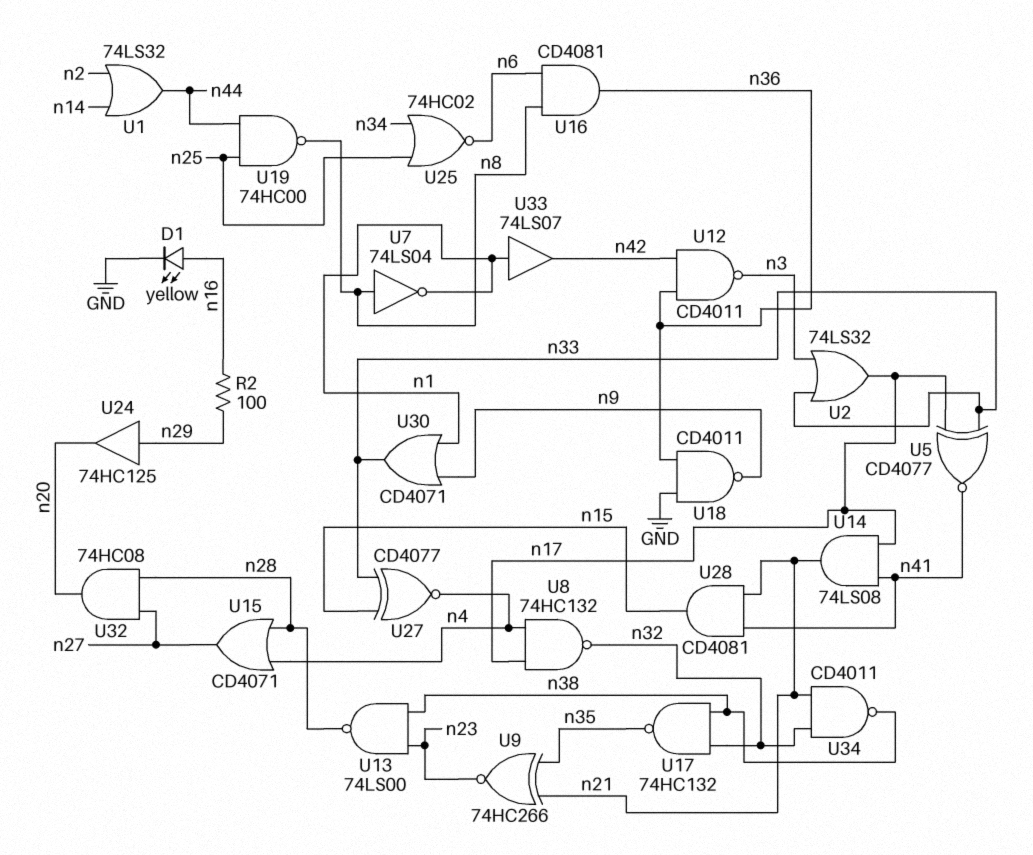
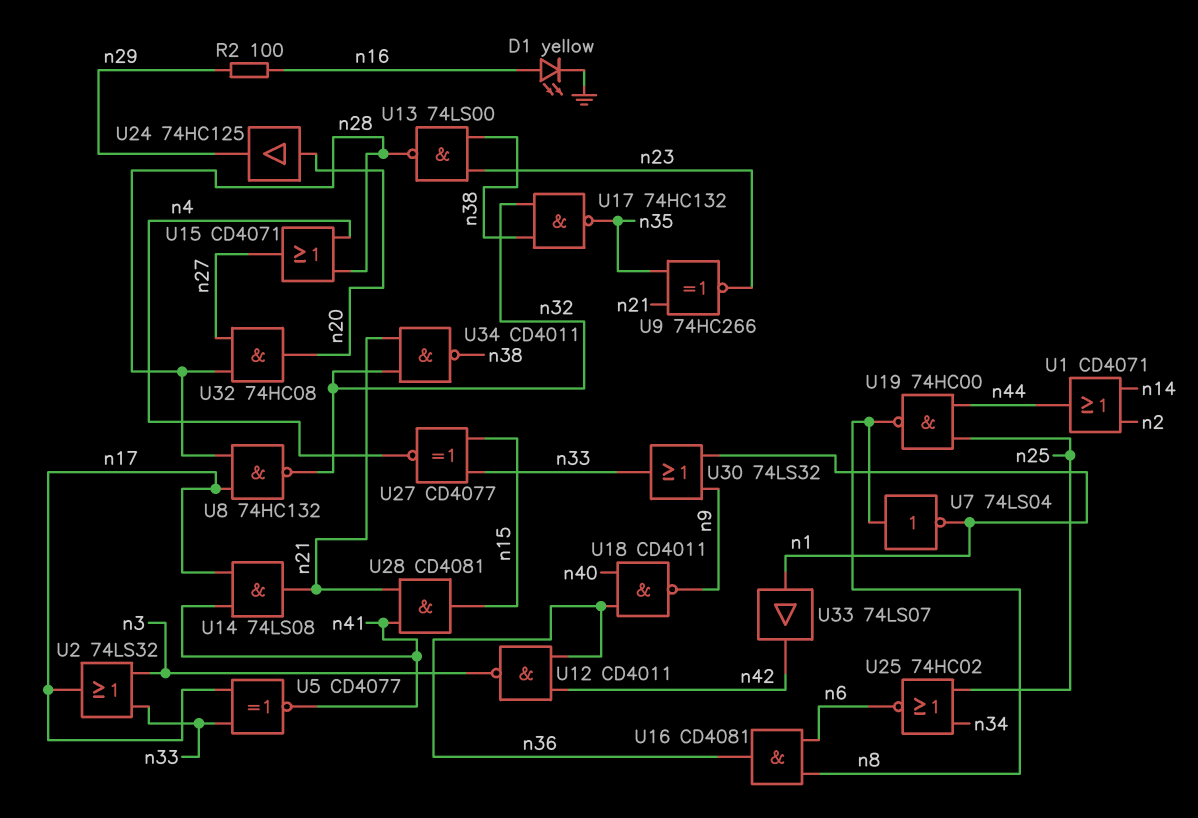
U1: OR 74LS32 (in n2, in n14, out n44) -> OR CD4071 (in n2, in n14, out n44)
U8: NAND 74HC132 (in n4, in n17, out n32) -> NAND 74HC132 (in n17, in n28, out n32)
U18: NAND CD4011 (in GND, in n36, out n9) -> NAND CD4011 (in n36, in n40, out n9)
U24: buffer 74HC125 (in n29, out n20) -> buffer 74HC125 (in n20, out n29)
U30: OR CD4071 (in n1, in n9, out n33) -> OR 74LS32 (in n1, in n9, out n33)

